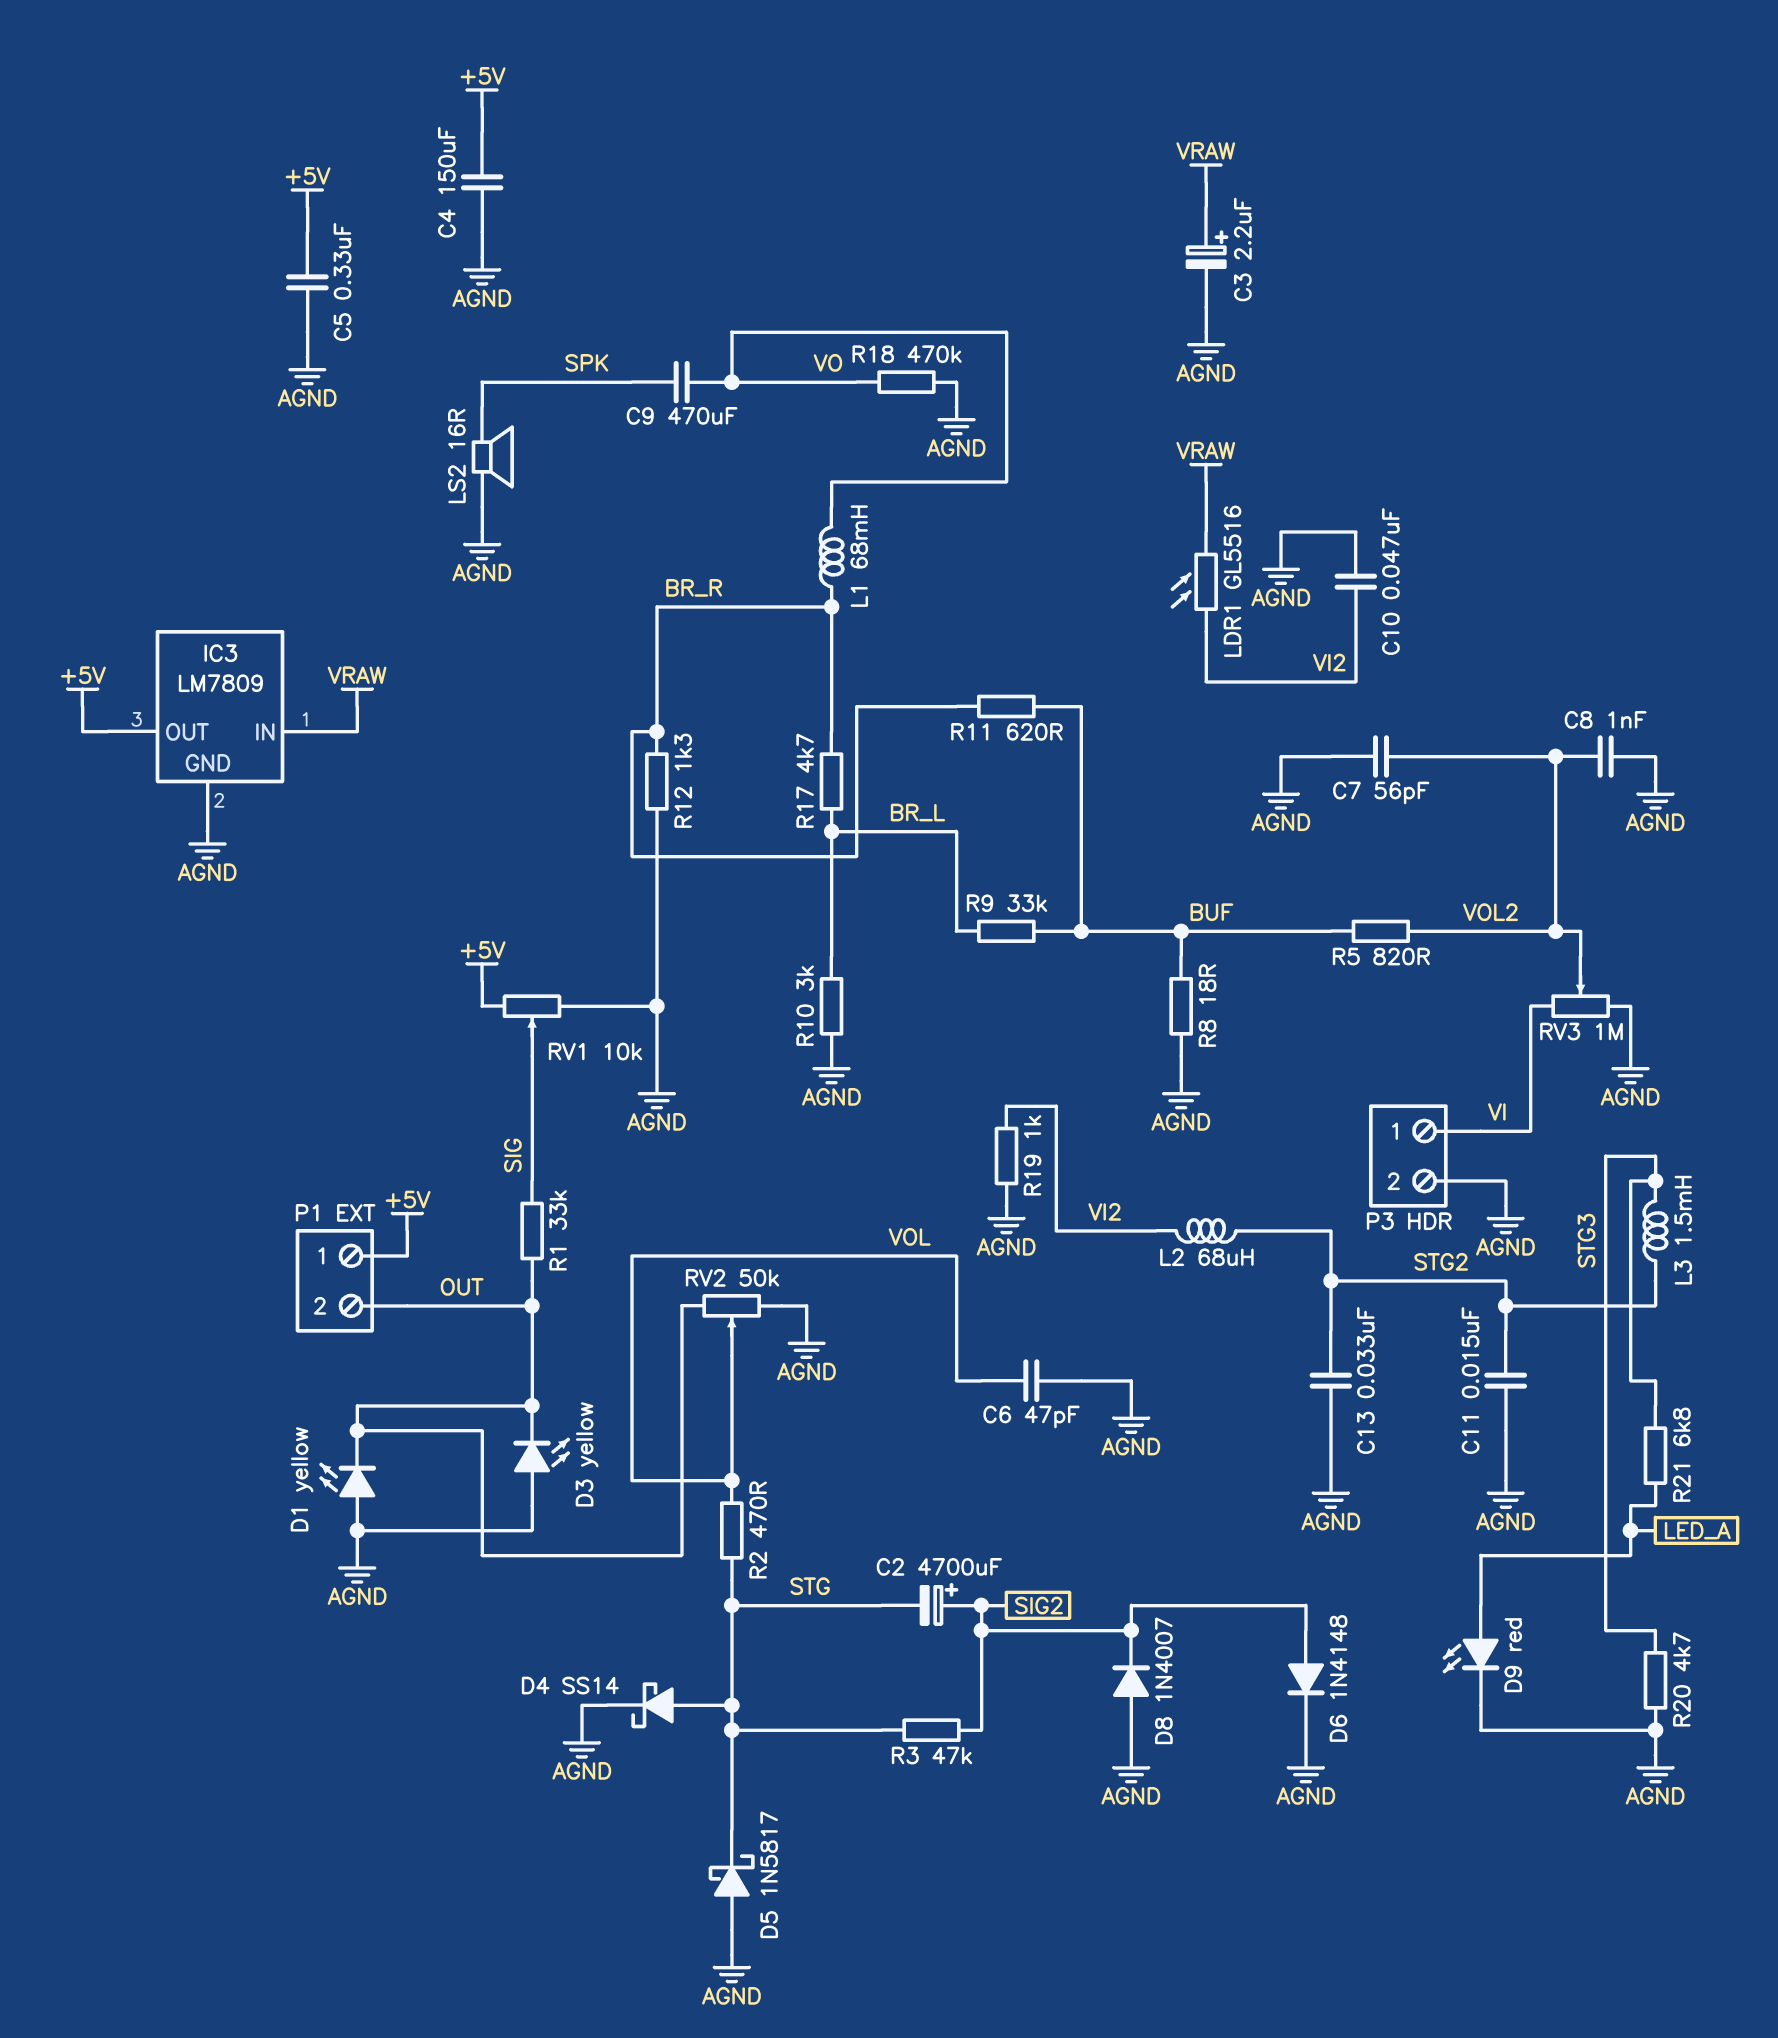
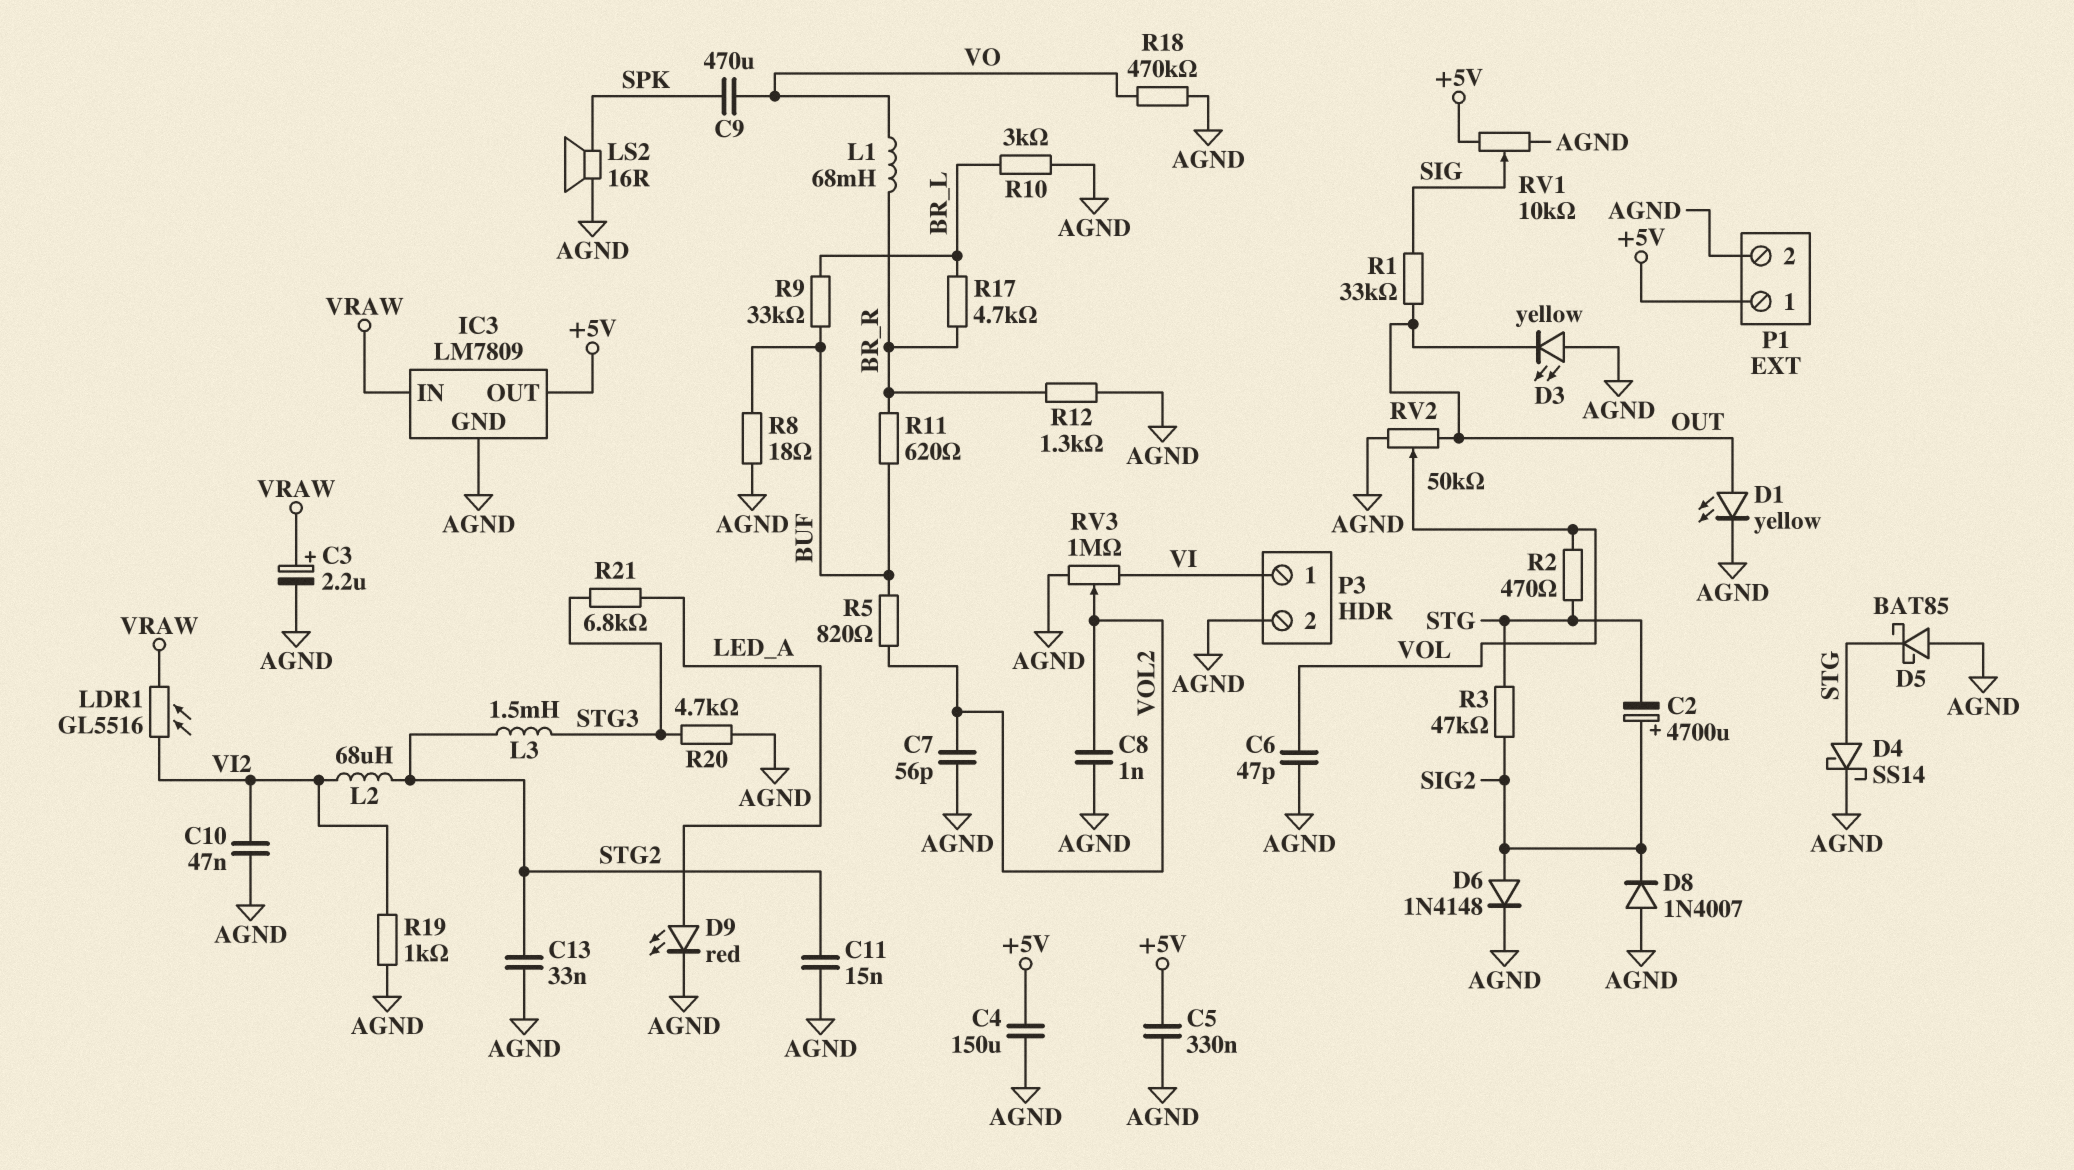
D1: LED yellow (A AGND, K OUT) -> LED yellow (A OUT, K AGND)
D5: schottky 1N5817 (A AGND, K STG) -> schottky BAT85 (A AGND, K STG)
P1 pin 2: OUT -> AGND

